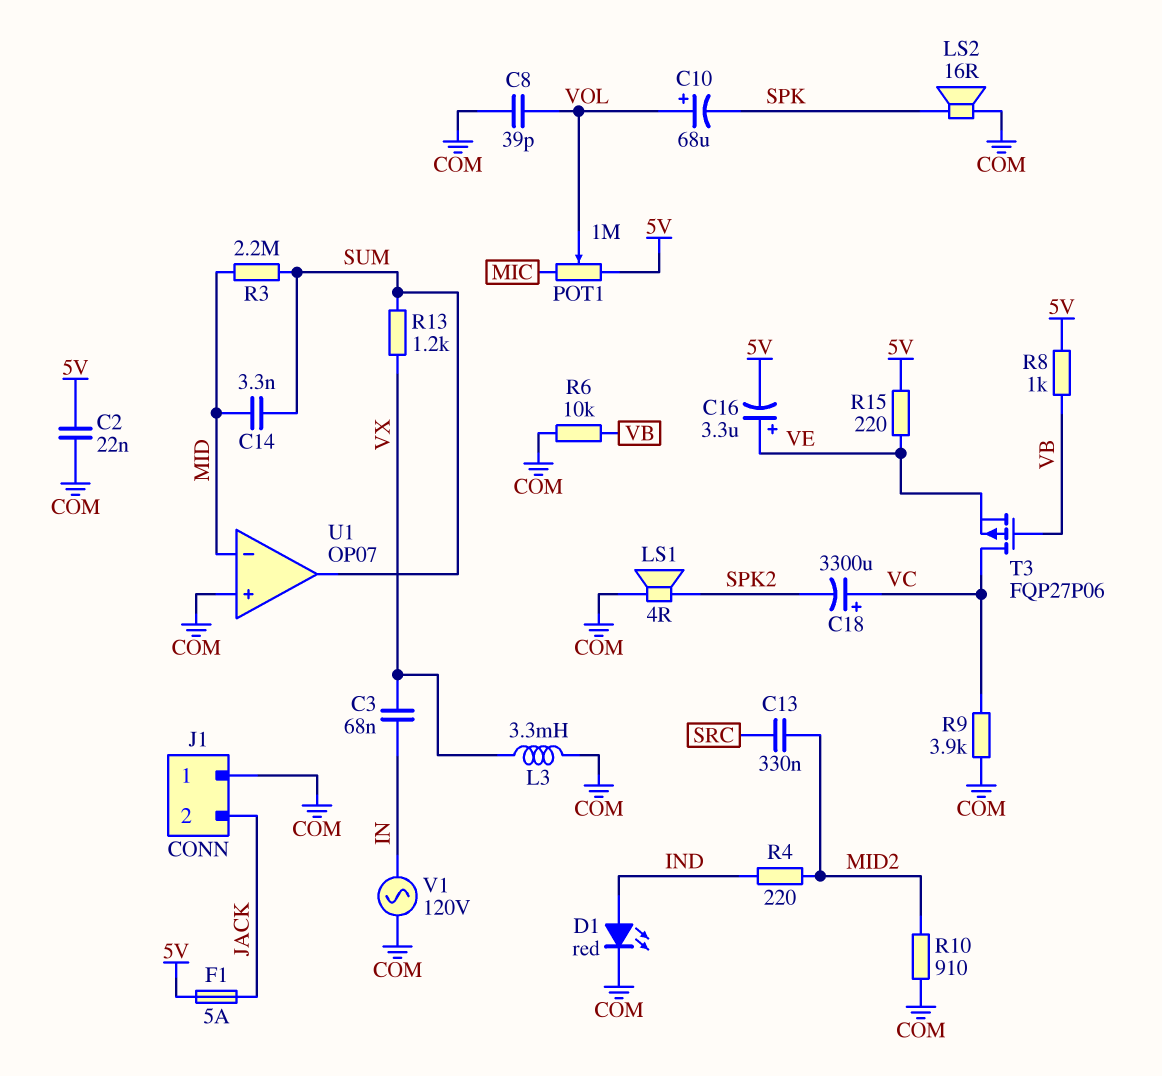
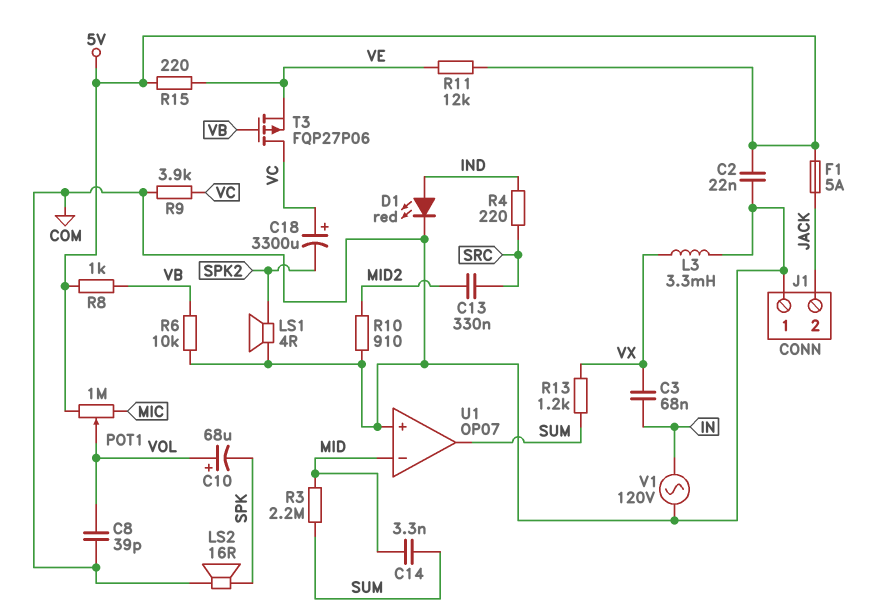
C16: 3.3uF (plus VE, minus 5V) -> none
R4: 220 (IND, MID2) -> 220 (IND, SRC)
R11: none -> 12k (5V, VE)

